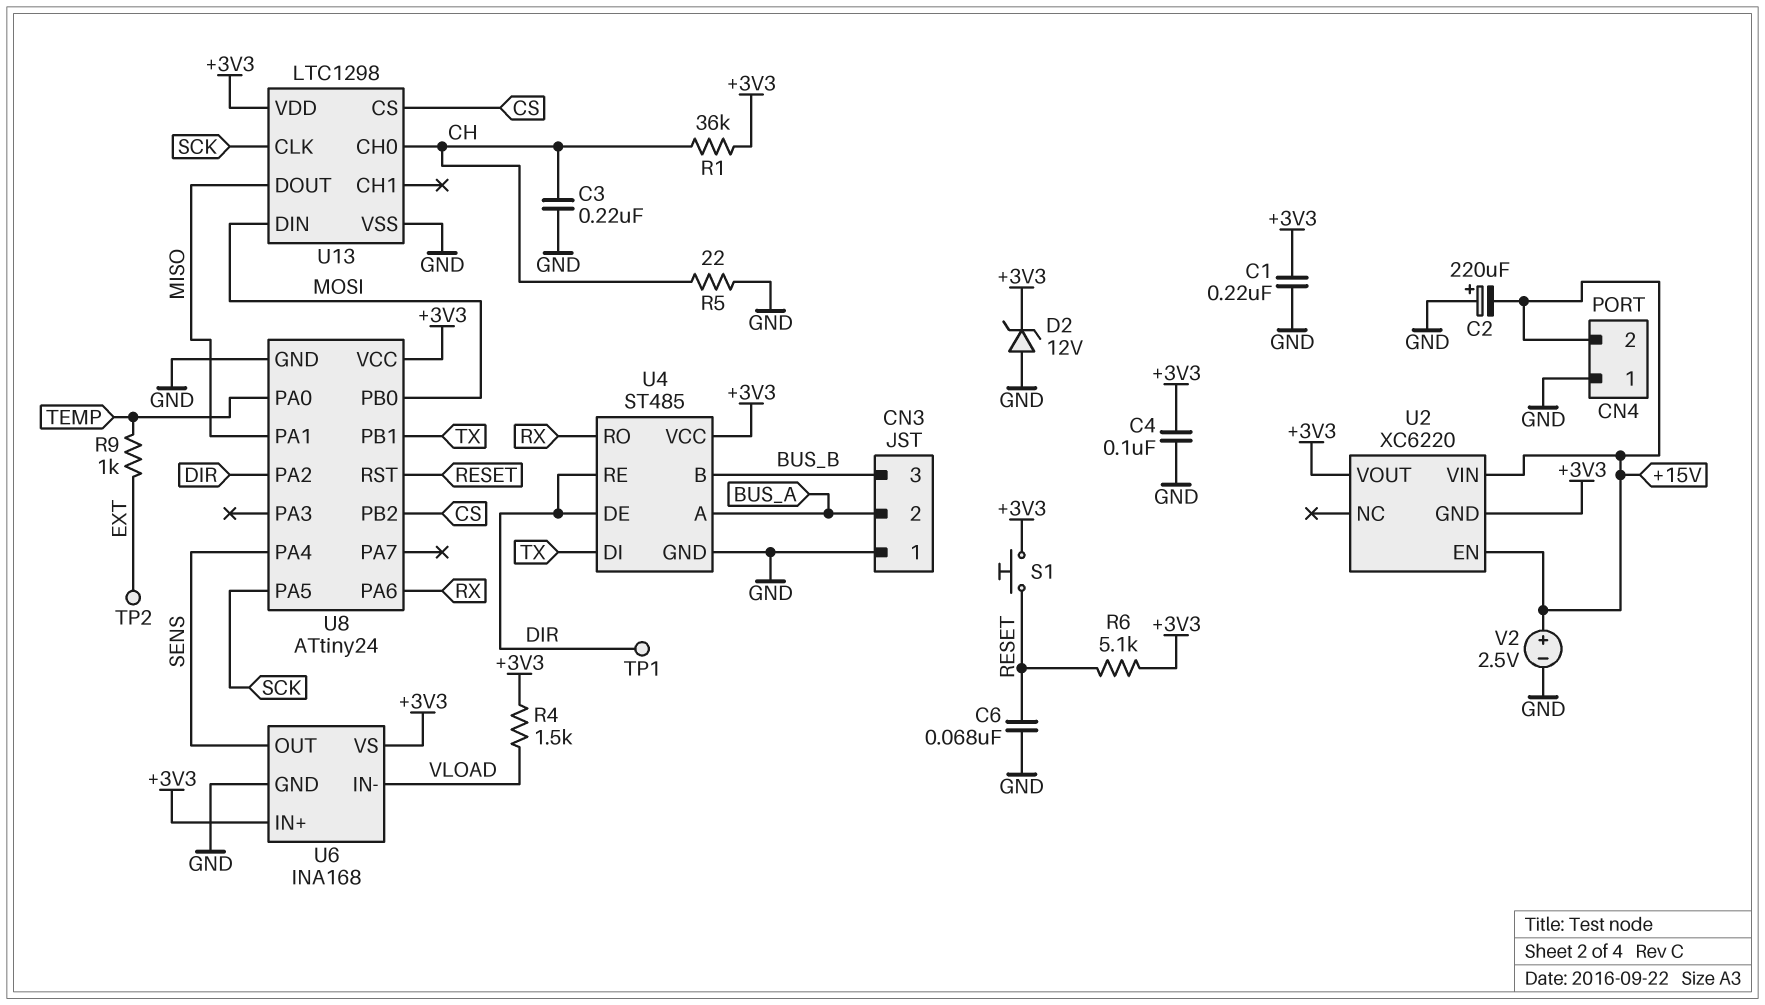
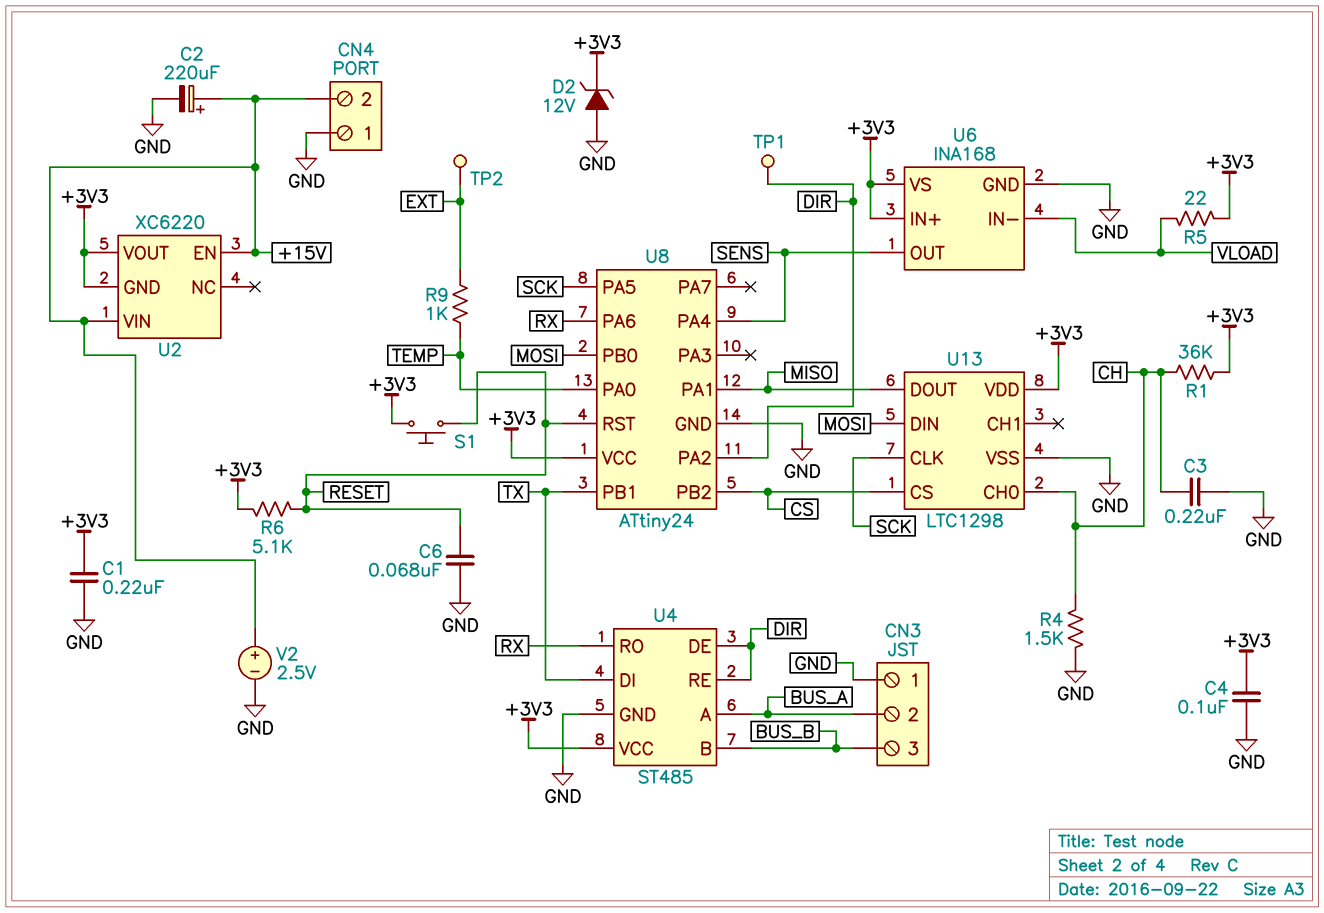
C2: 220uF (plus GND, minus +15V) -> 220uF (plus +15V, minus GND)
R4: 1.5k (+3V3, VLOAD) -> 1.5k (CH, GND)
R5: 22 (CH, GND) -> 22 (+3V3, VLOAD)

